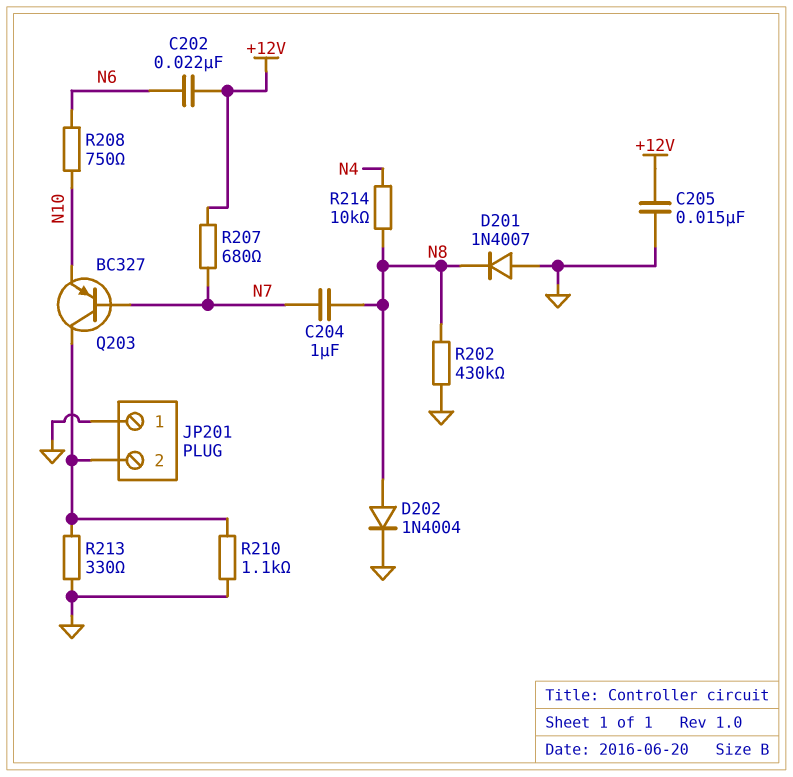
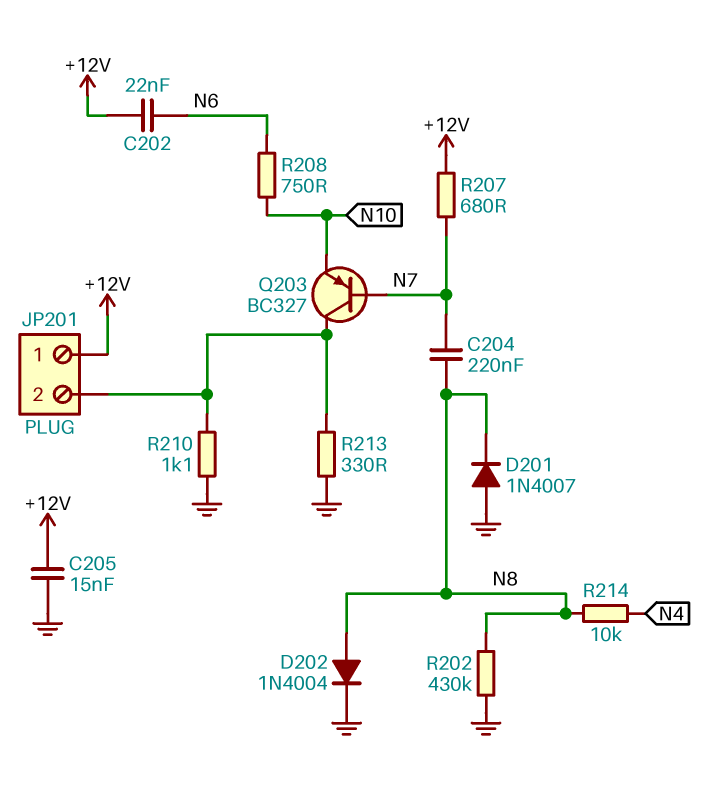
C204: 1uF (N7, N8) -> 220nF (N7, N8)
JP201 pin 1: GND -> +12V

